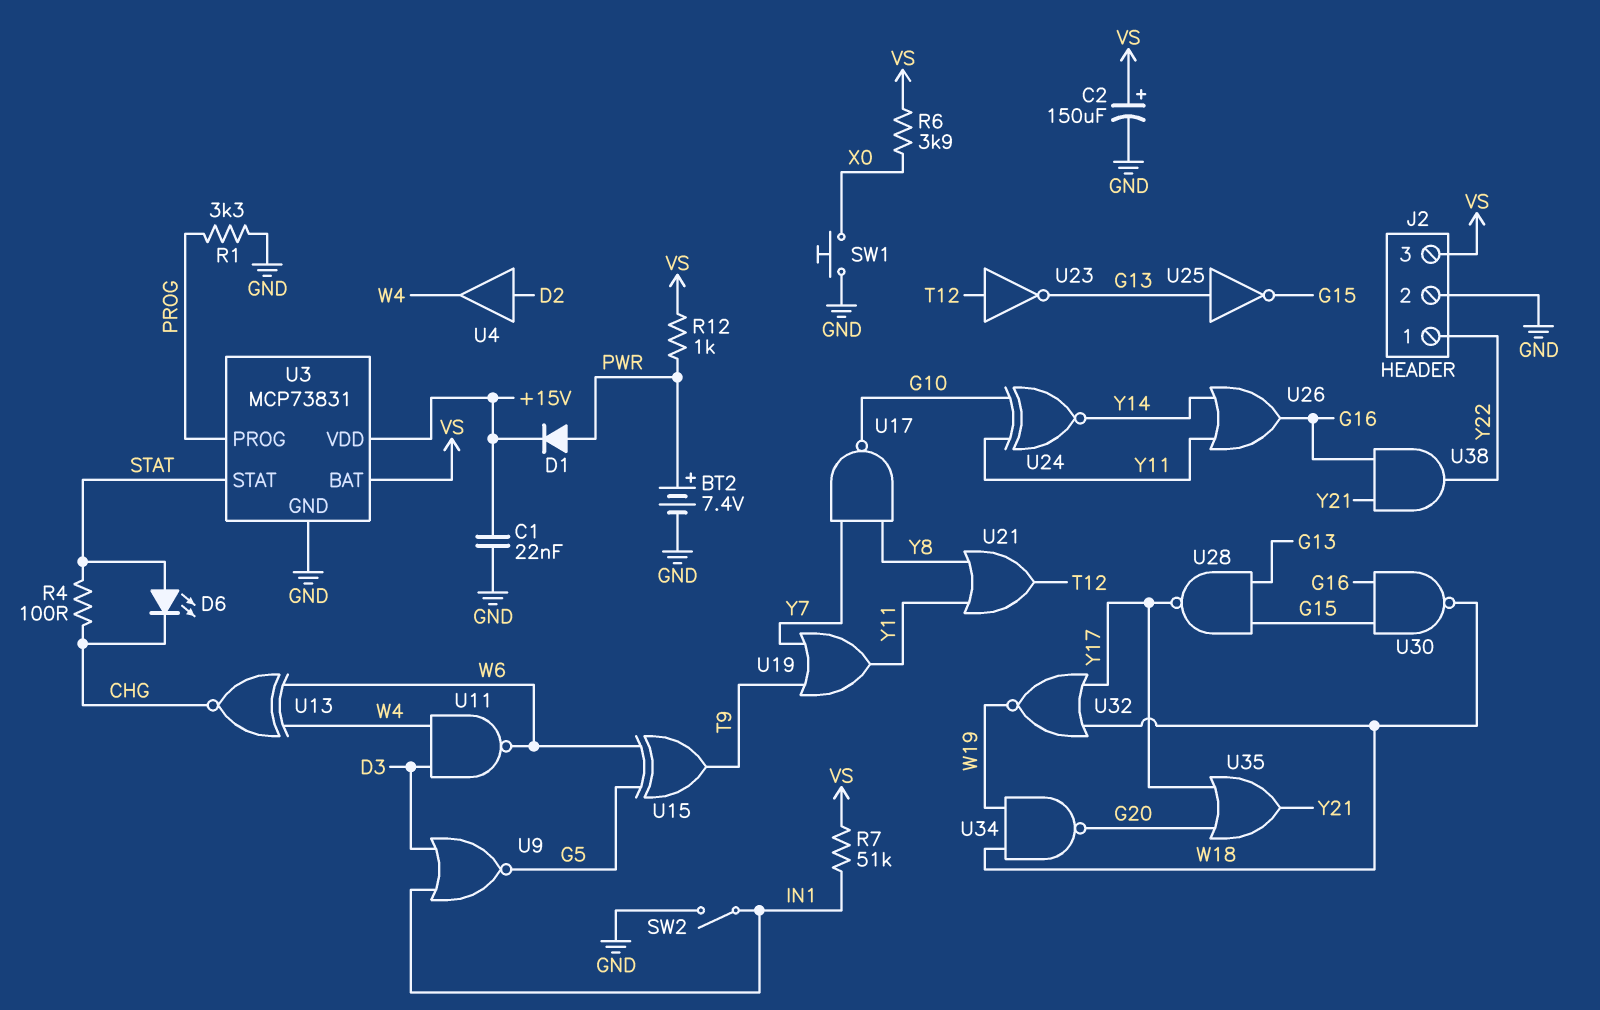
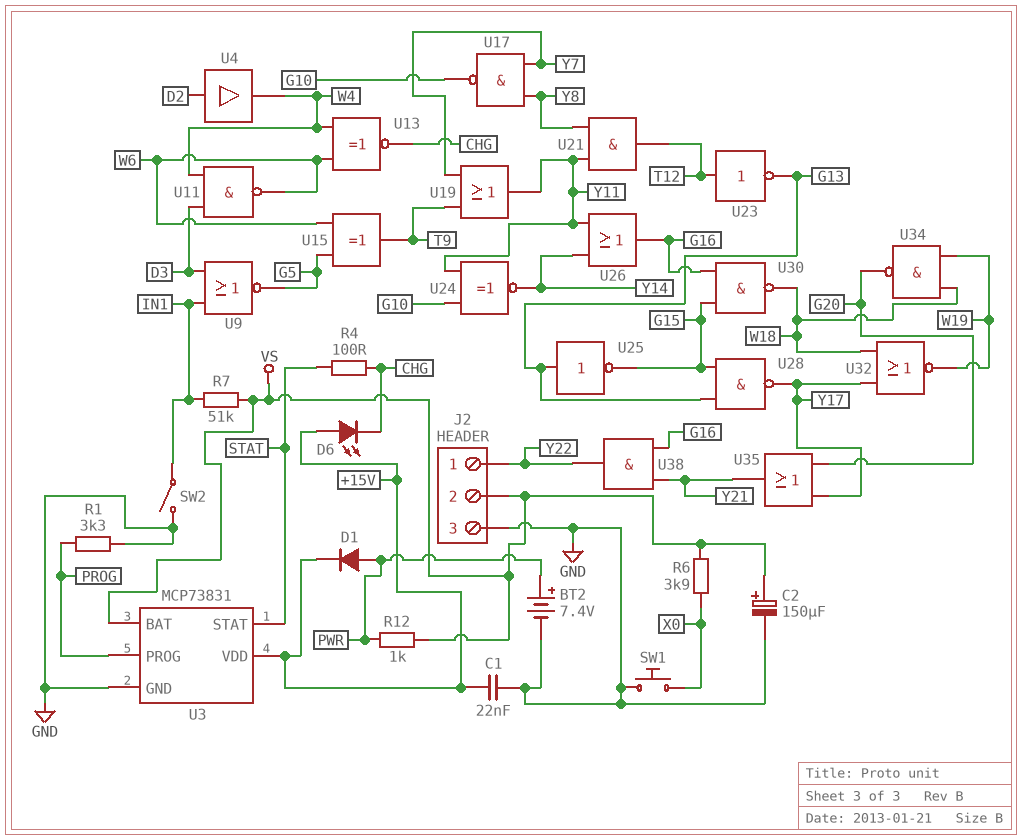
D6: LED (A STAT, K CHG) -> LED (A +15V, K CHG)
J2 pin 2: GND -> VS
J2 pin 3: VS -> GND
U21: OR (in Y8, in Y11, out T12) -> AND (in Y8, in Y11, out T12)

